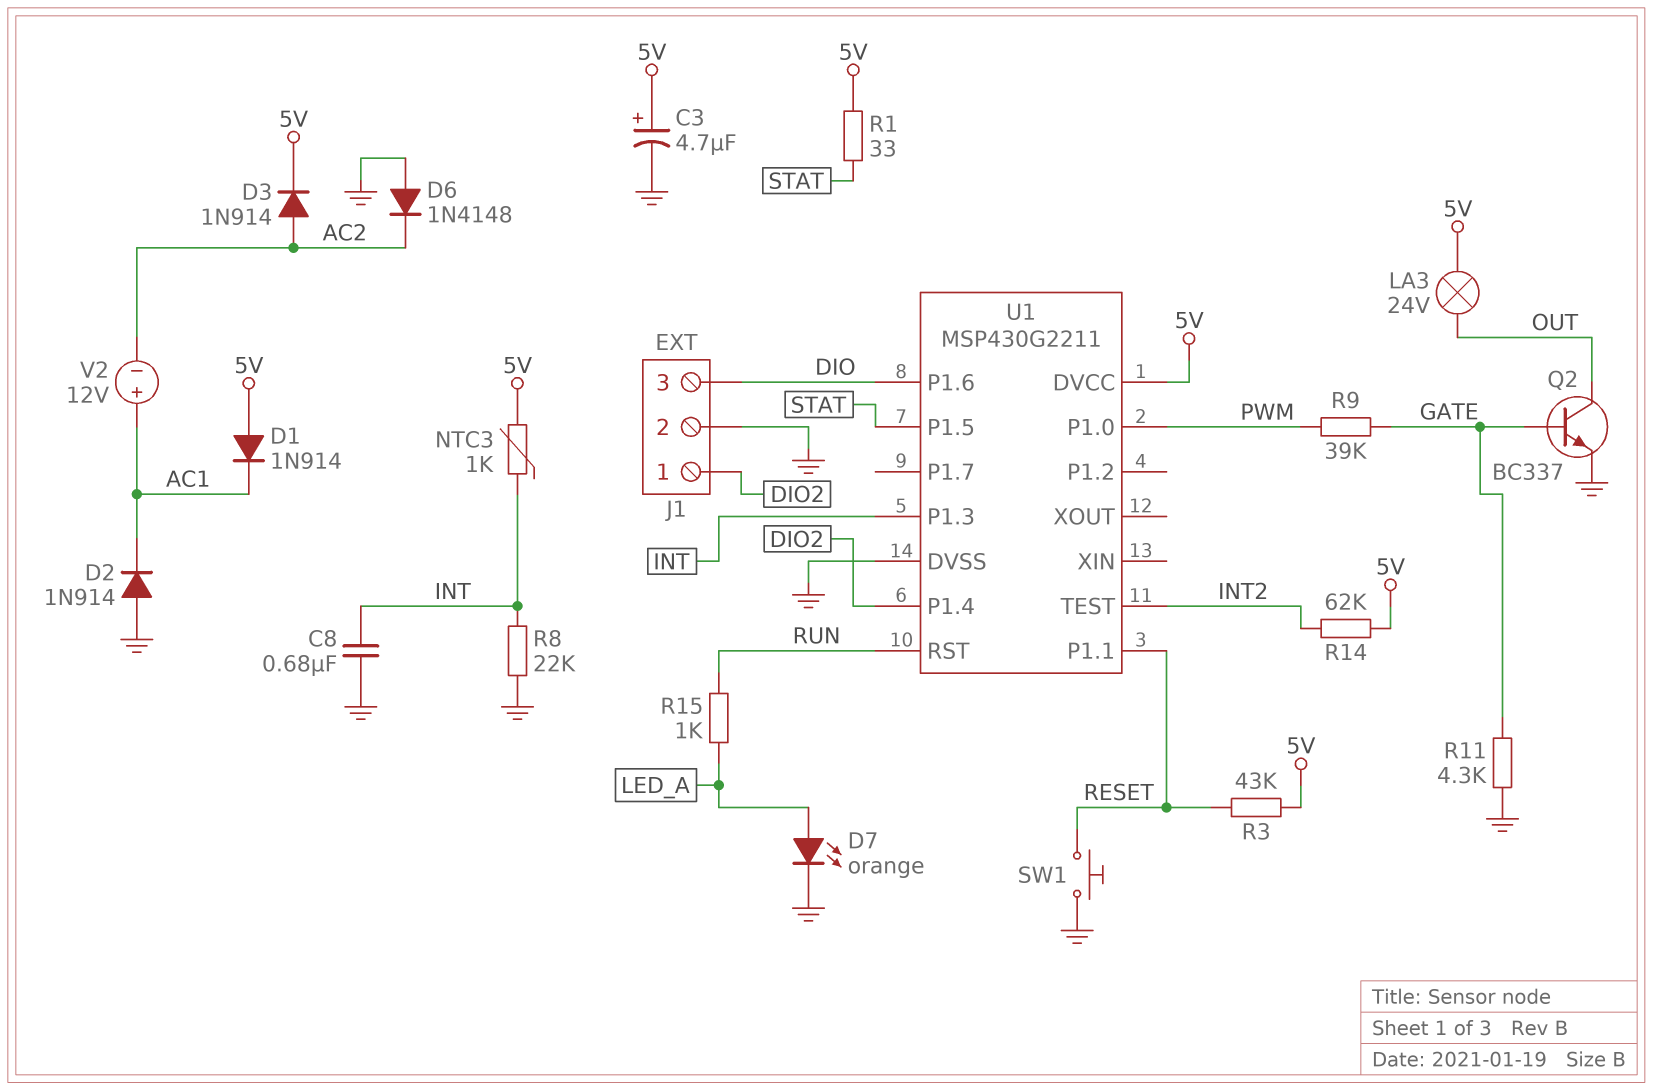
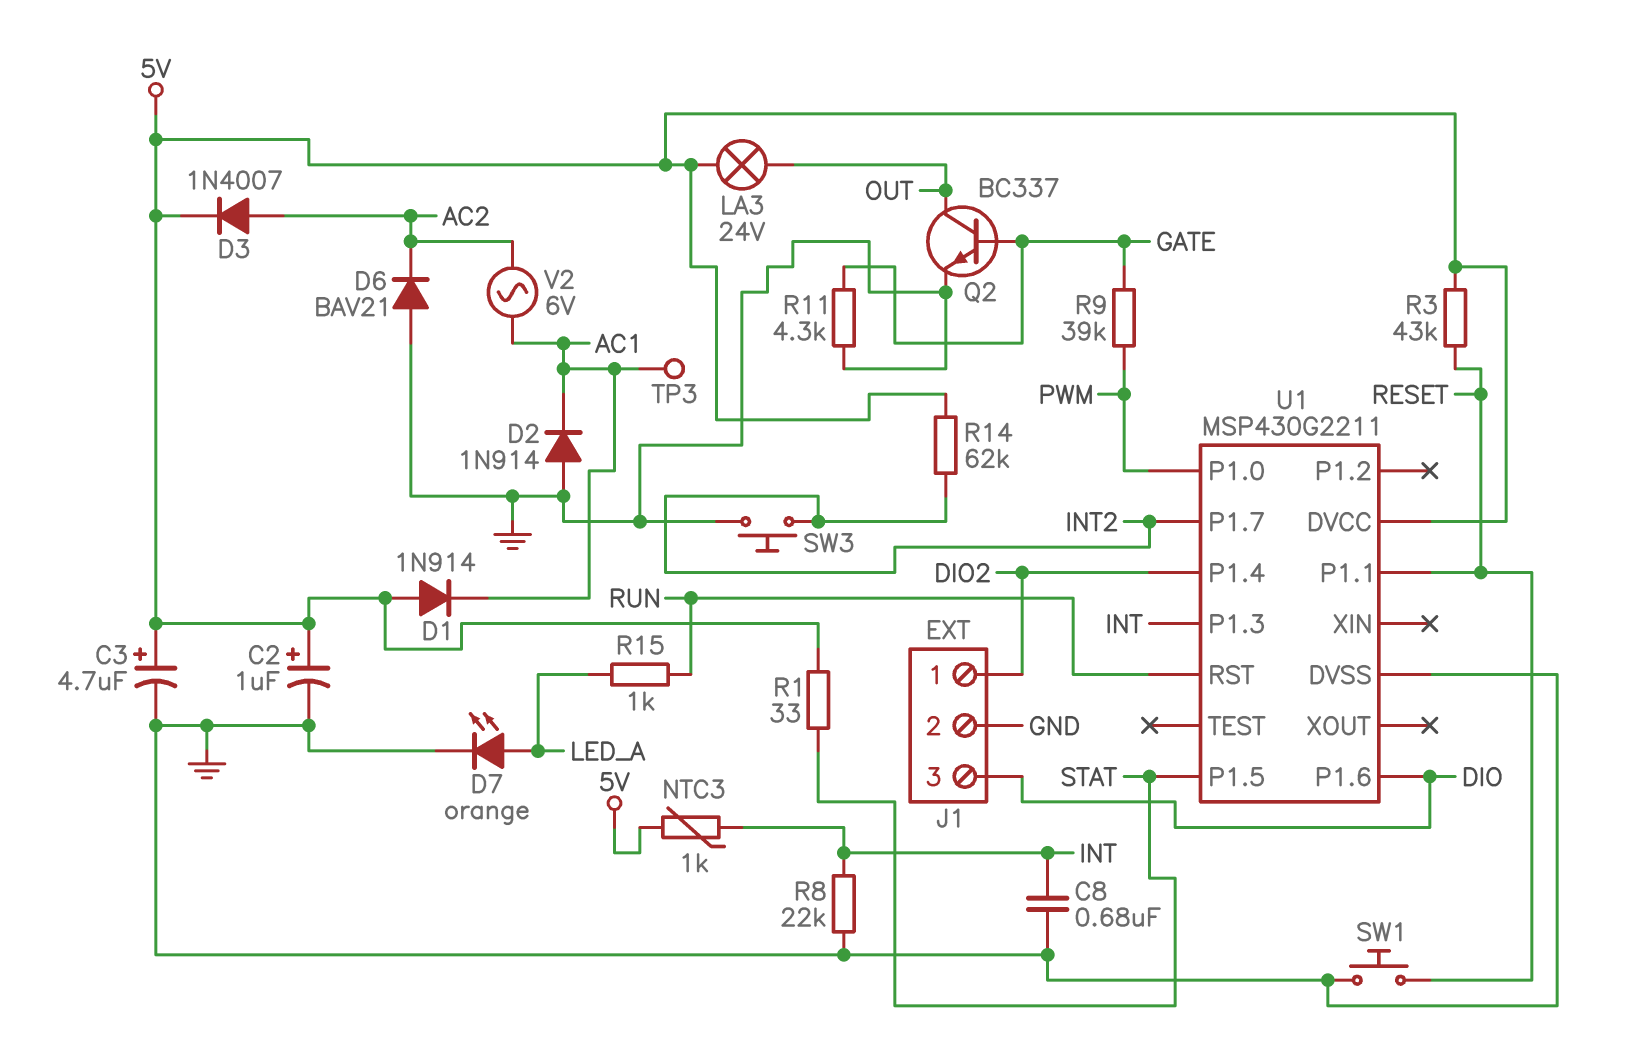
C2: none -> 1uF (plus 5V, minus GND)
D3: diode 1N914 (A AC2, K 5V) -> diode 1N4007 (A AC2, K 5V)
D6: diode 1N4148 (A GND, K AC2) -> diode BAV21 (A GND, K AC2)
SW3: none -> button (GND, INT2)
TP3: none -> test point (AC1)
U1 pin P1.7: none -> INT2
U1 pin TEST: INT2 -> none
V2: 12V (plus AC1, minus AC2) -> AC 6V (AC1, AC2)

